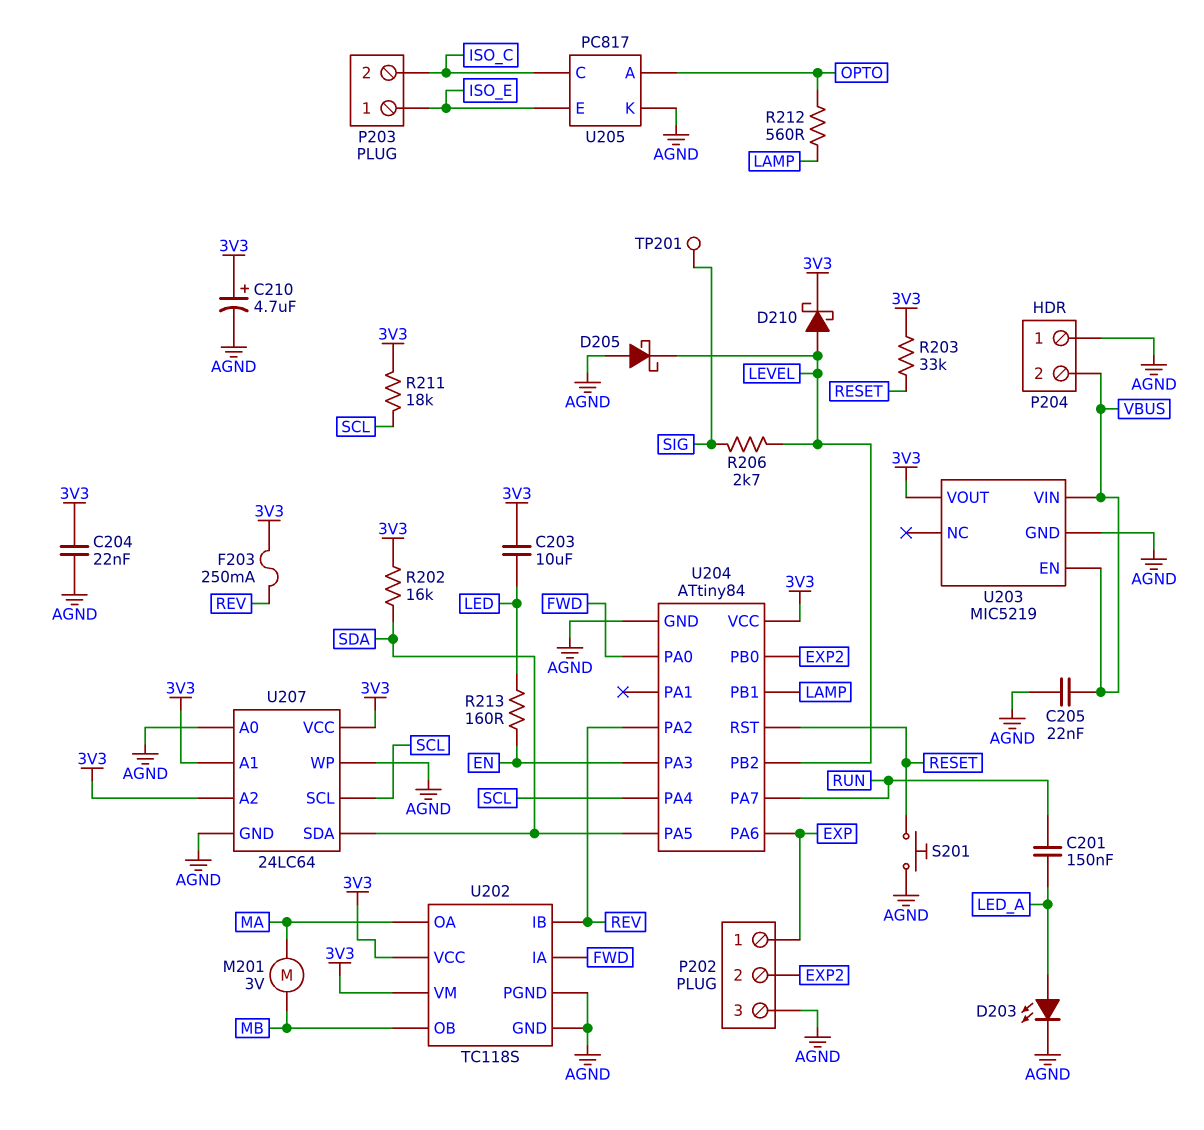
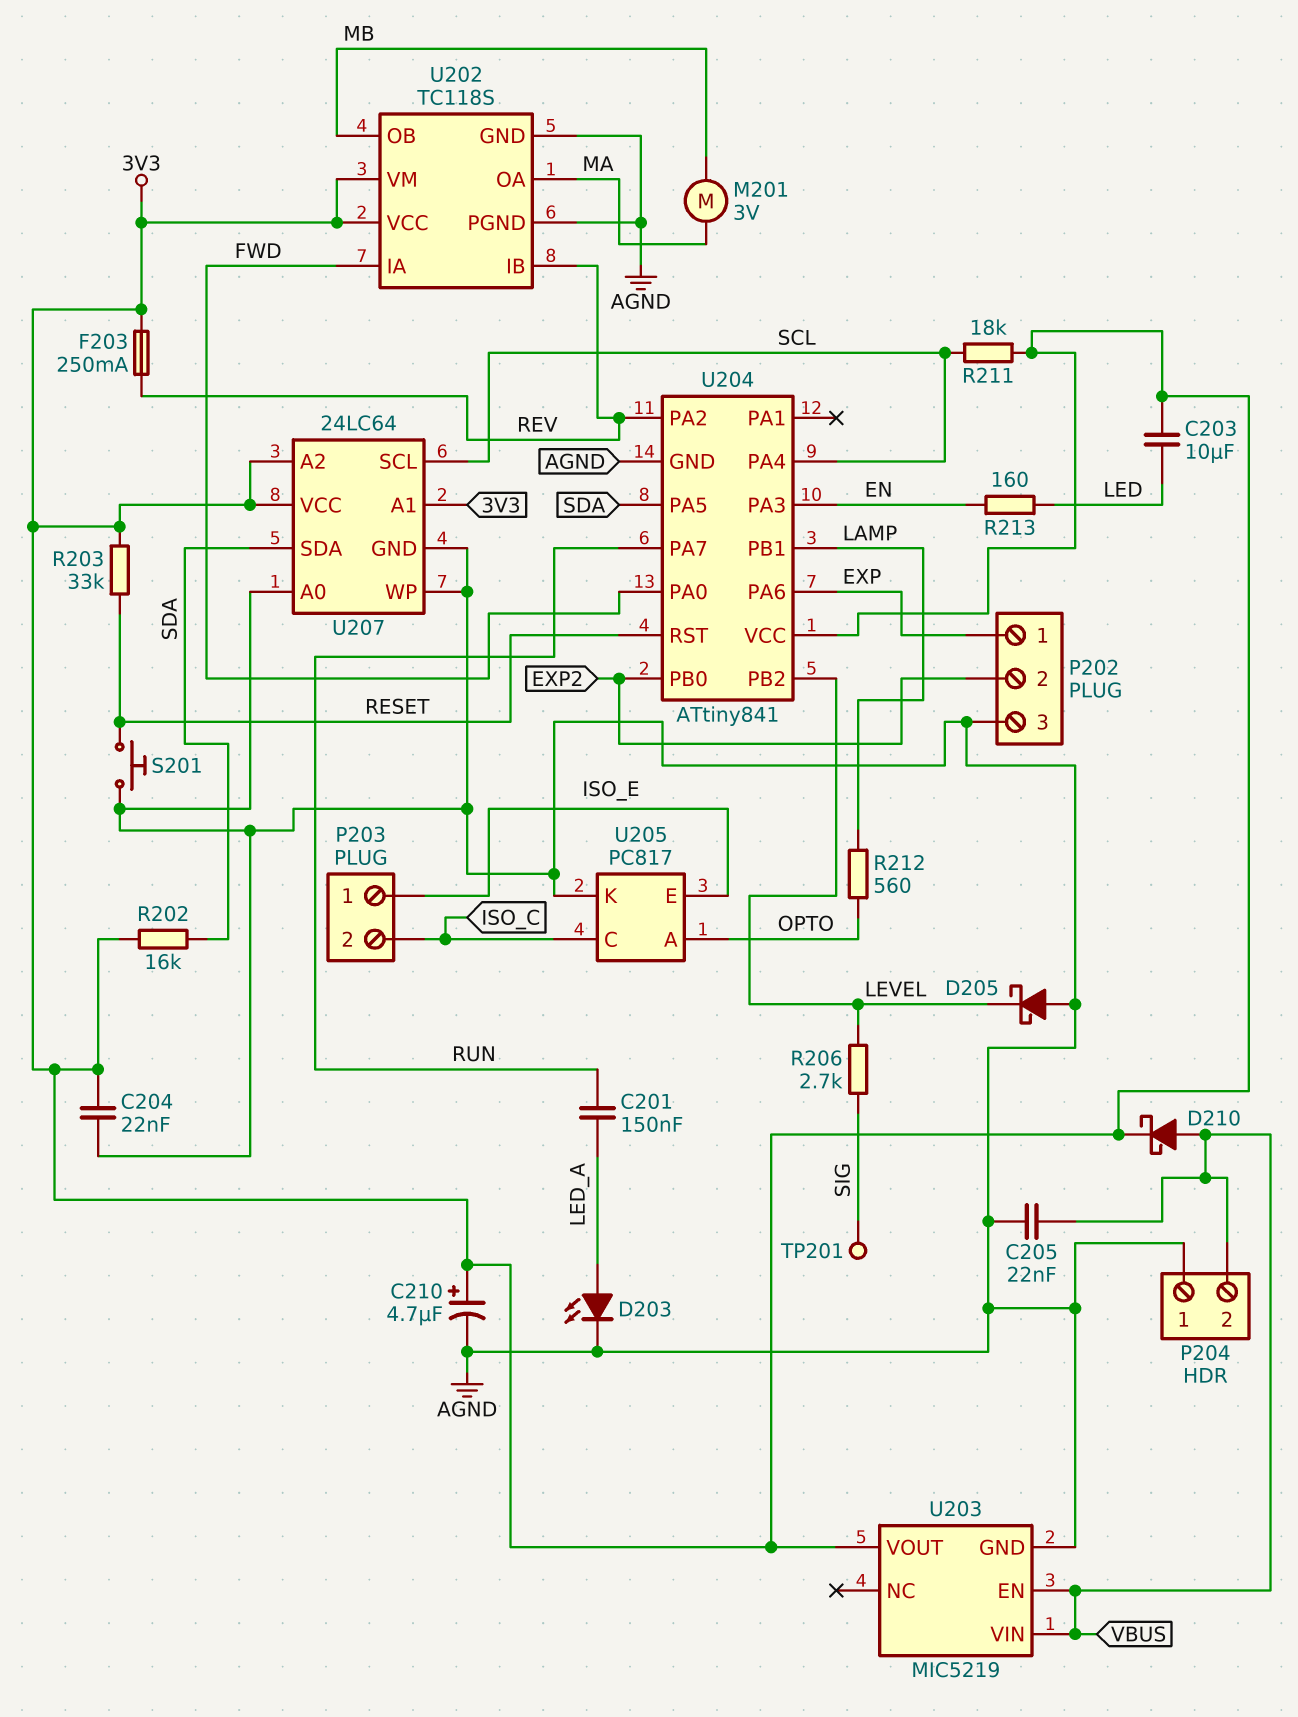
D210: schottky (A LEVEL, K 3V3) -> schottky (A VBUS, K 3V3)
U204: ATtiny84 -> ATtiny841

